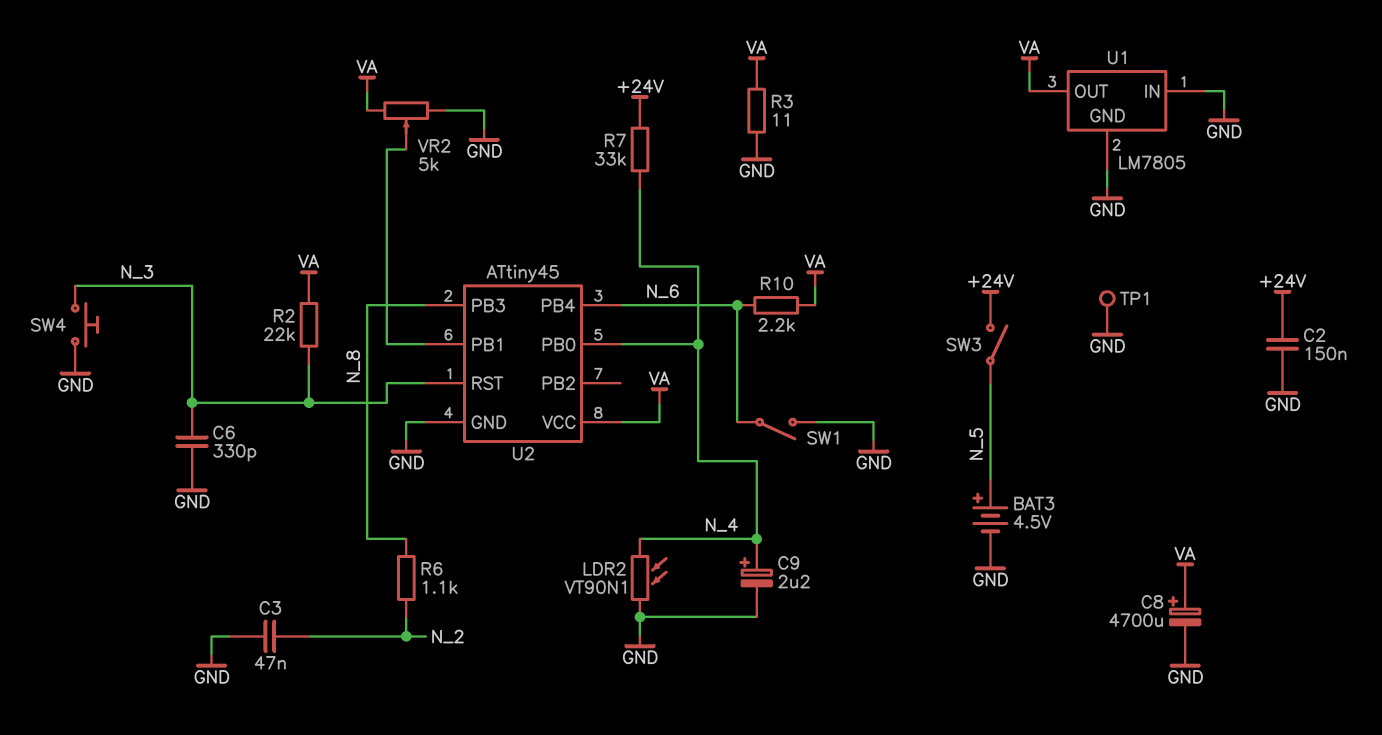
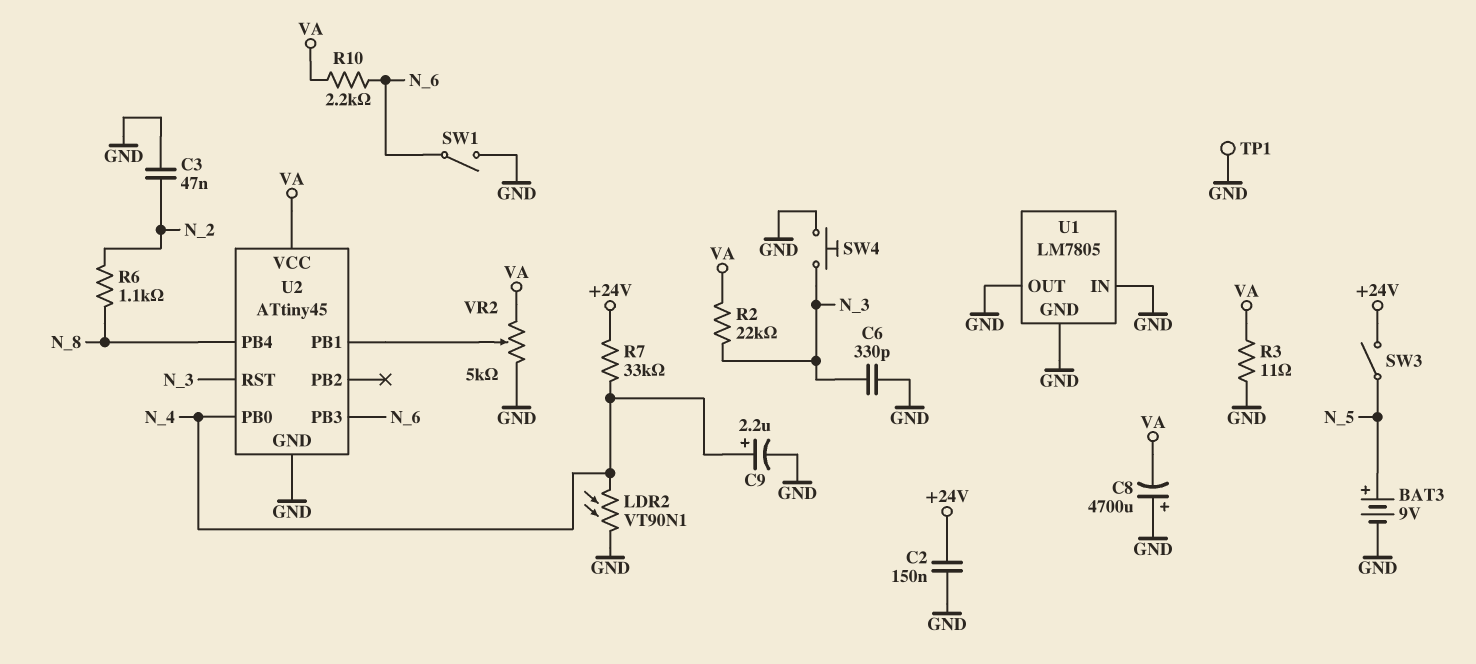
BAT3: 4.5V (plus N_5, minus GND) -> 9V (plus N_5, minus GND)
C8: 4700uF (plus VA, minus GND) -> 4700uF (plus GND, minus VA)
U1 pin OUT: VA -> GND
U2 pin PB3: N_8 -> N_6
U2 pin PB4: N_6 -> N_8

